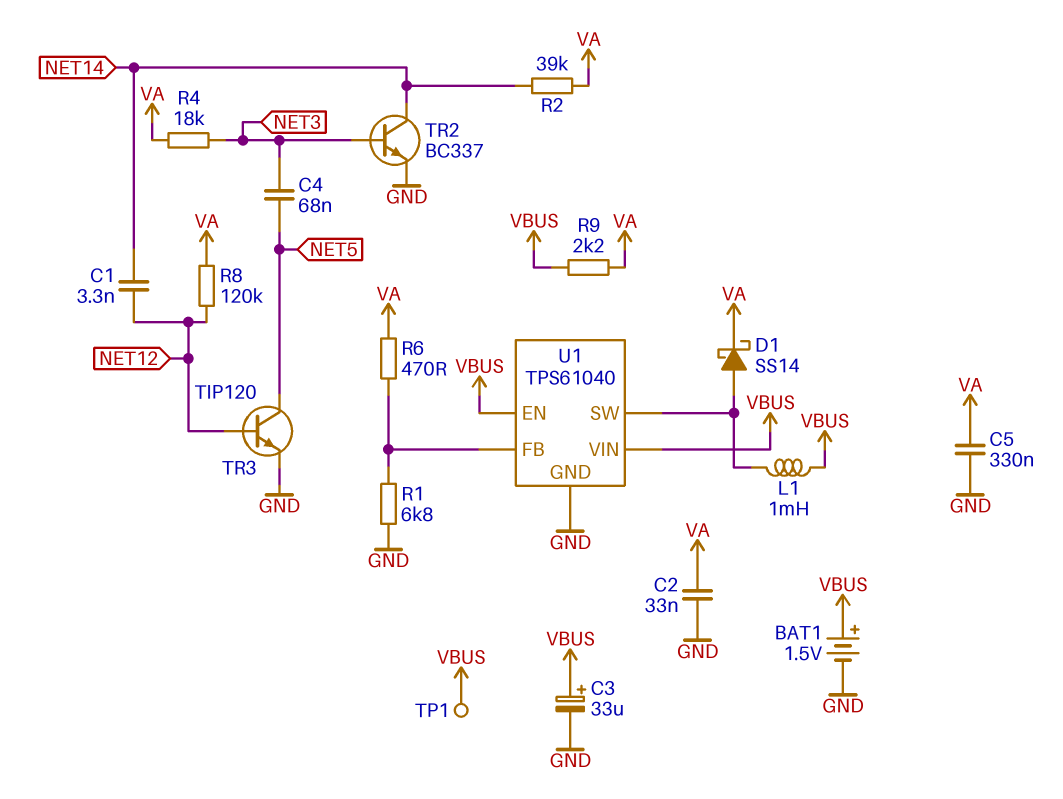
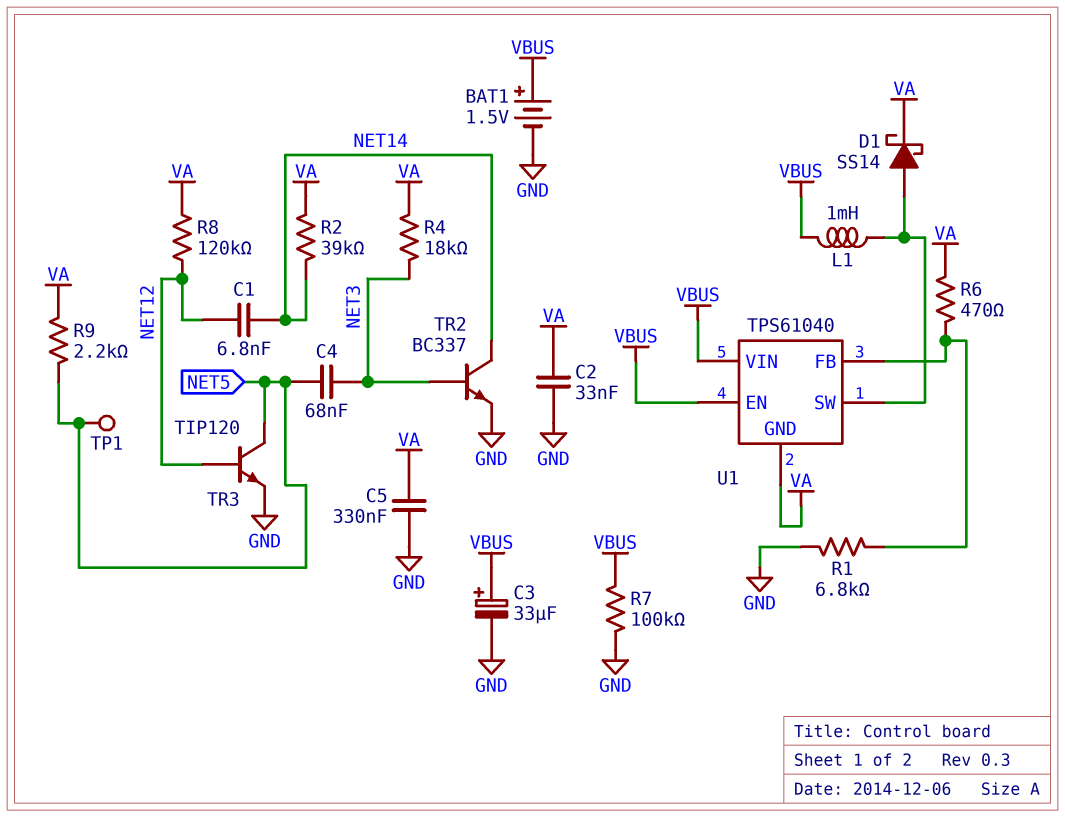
C1: 3.3nF (NET12, NET14) -> 6.8nF (NET12, NET14)
R7: none -> 100k (GND, VBUS)
R9: 2.2k (VA, VBUS) -> 2.2k (NET5, VA)
TP1: test point (VBUS) -> test point (NET5)
U1 pin GND: GND -> VA

